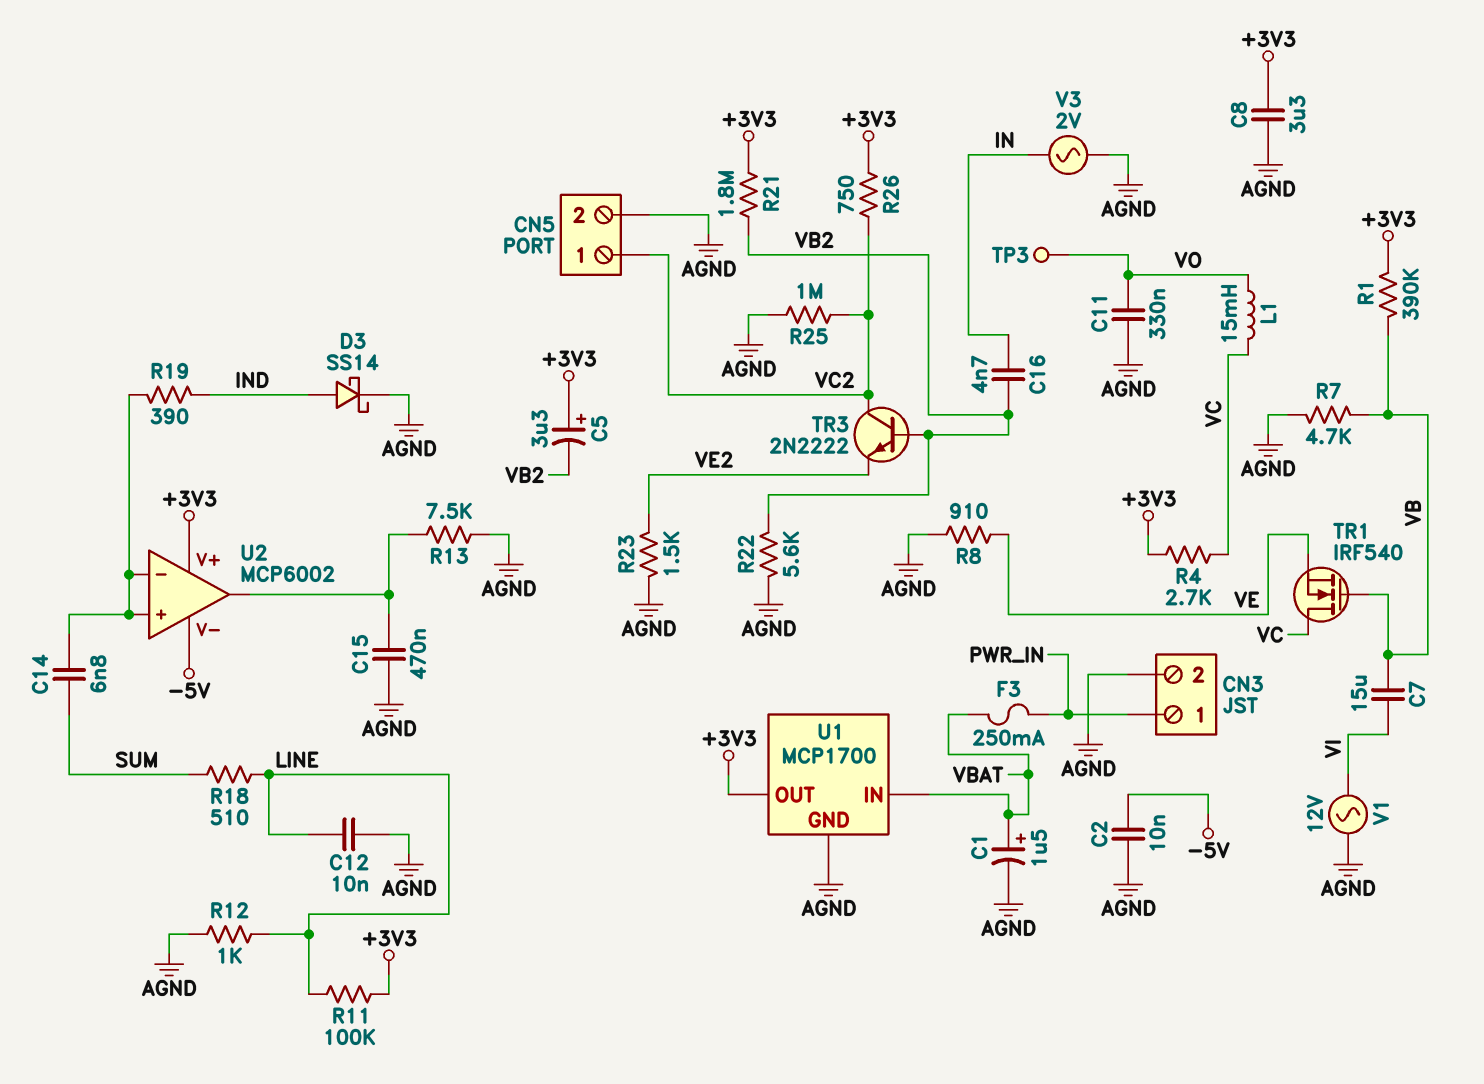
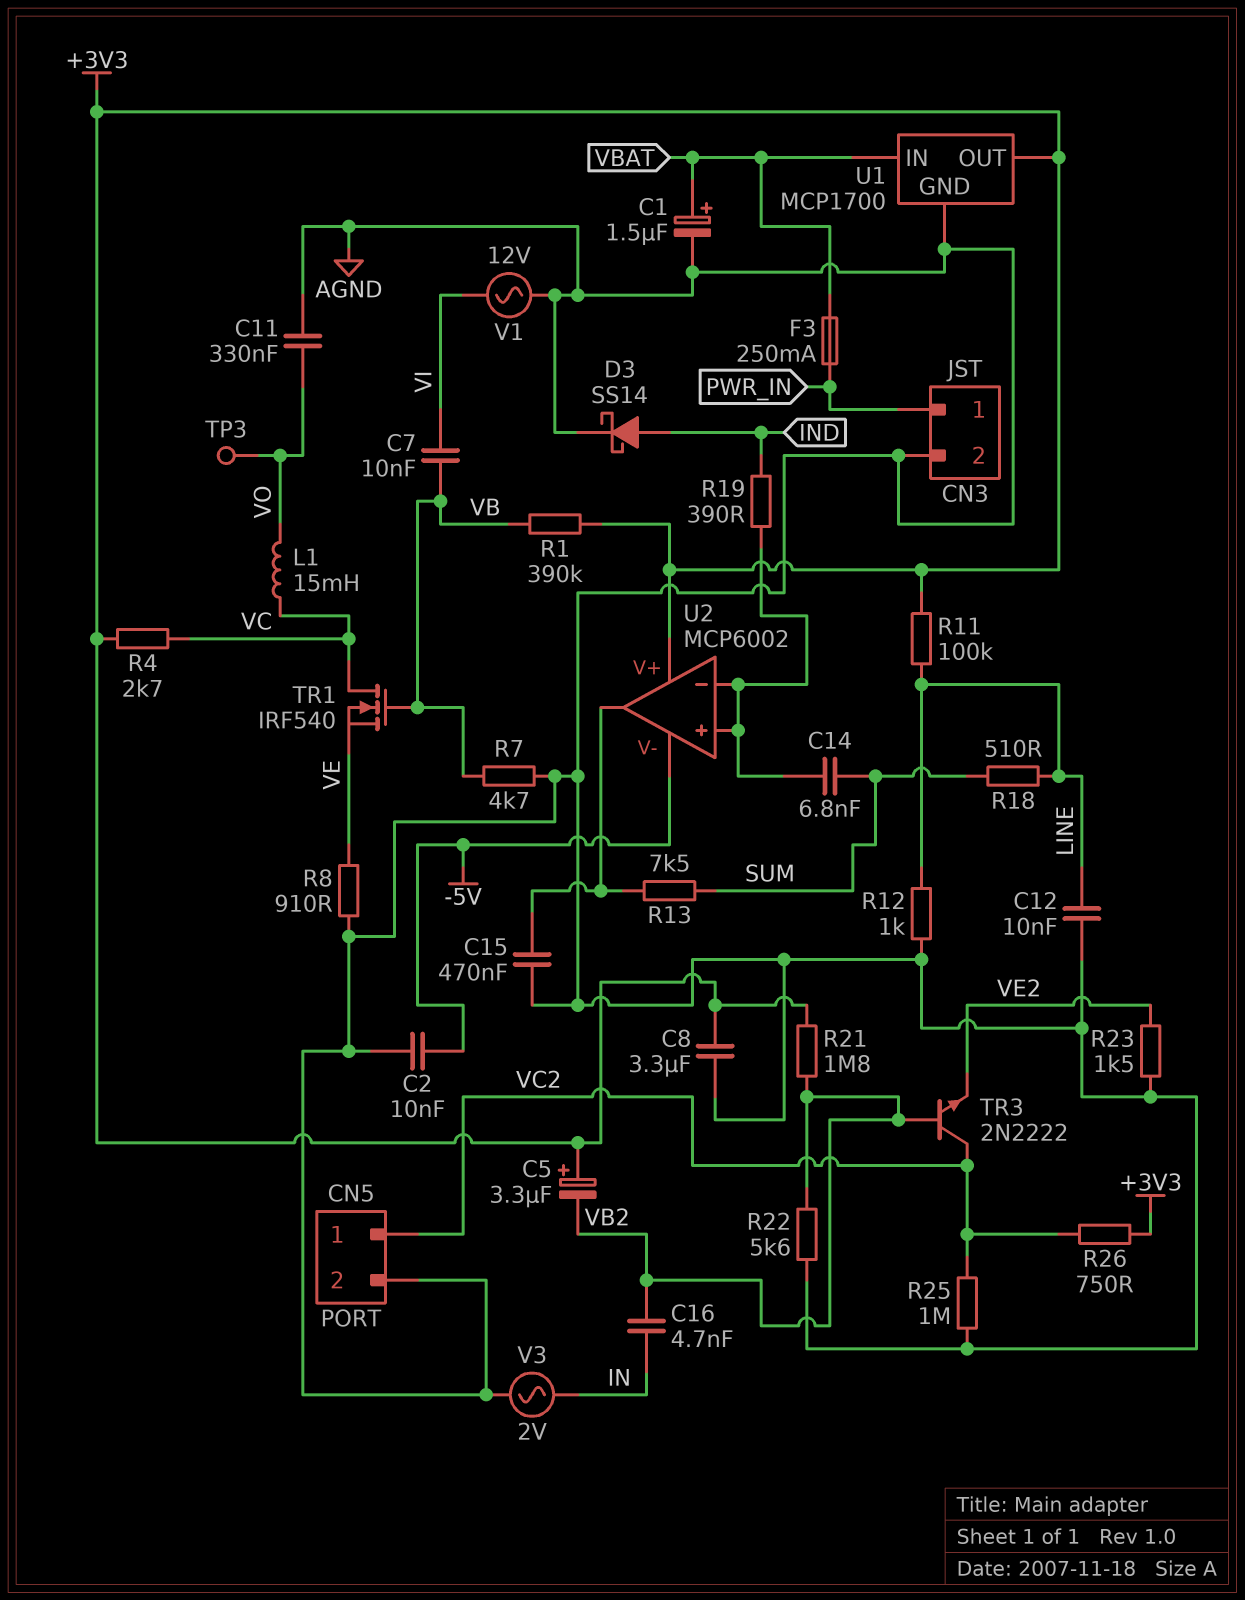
C7: 15uF (VB, VI) -> 10nF (VB, VI)
R13: 7.5k (AGND, U2/out) -> 7.5k (SUM, U2/out)

